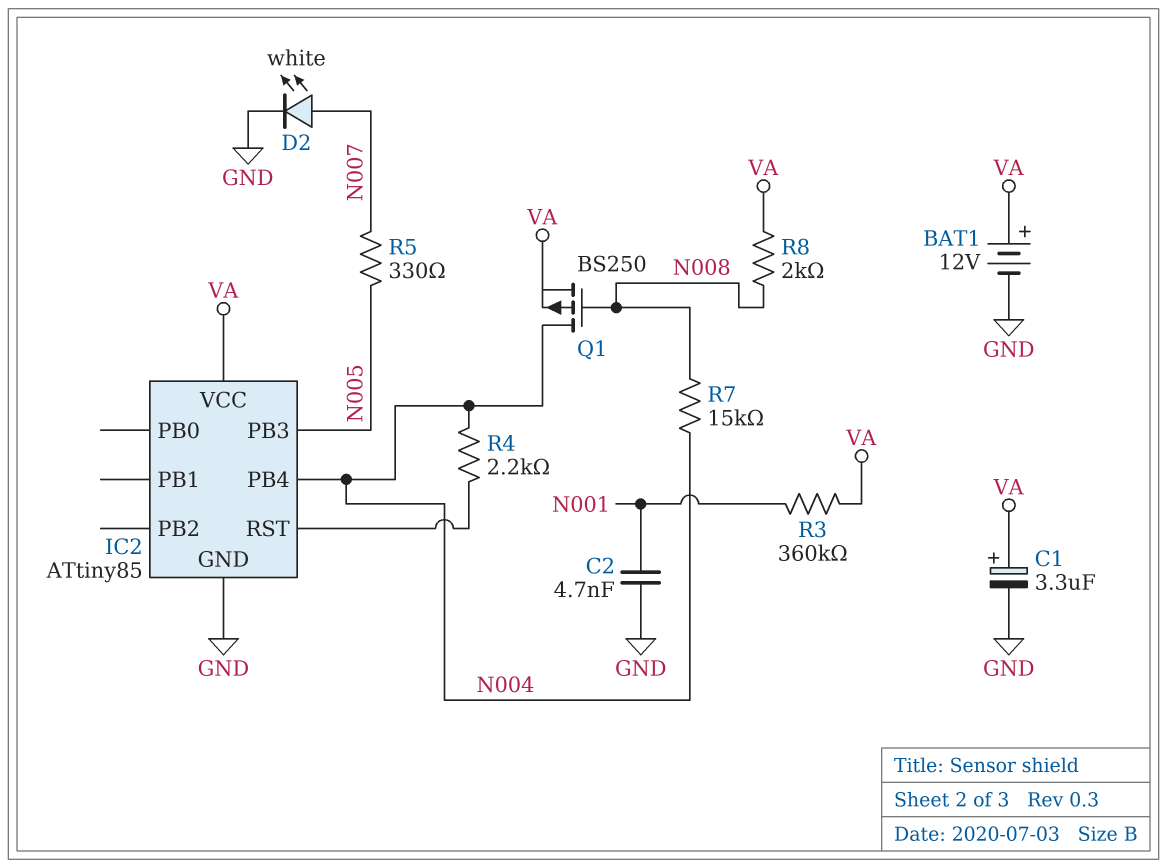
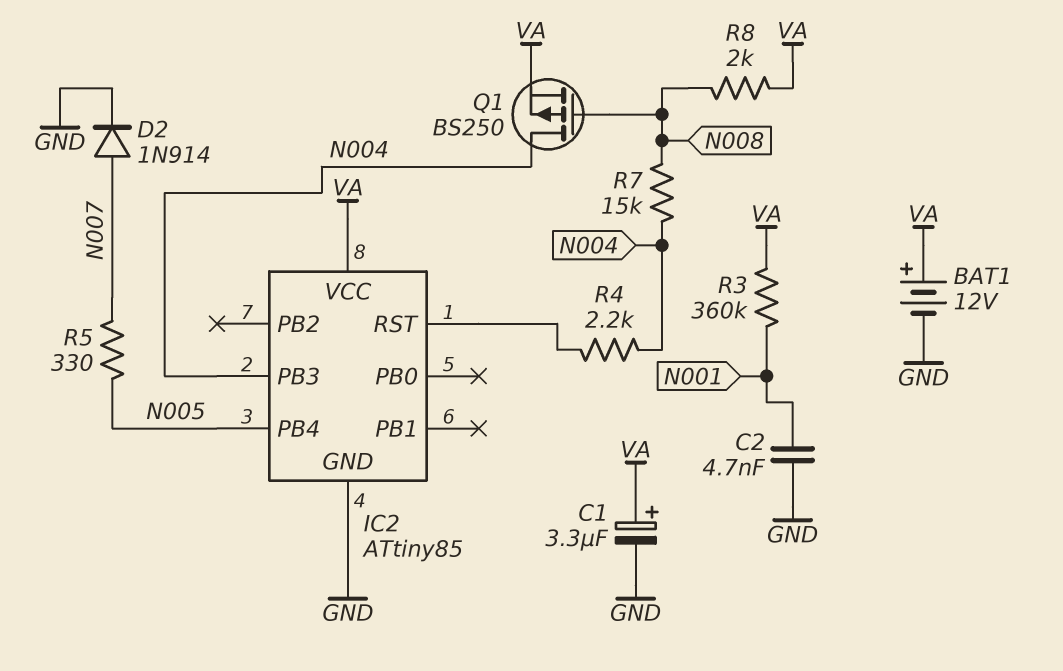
D2: LED white (A N007, K GND) -> diode 1N914 (A N007, K GND)
IC2 pin PB3: N005 -> N004
IC2 pin PB4: N004 -> N005

